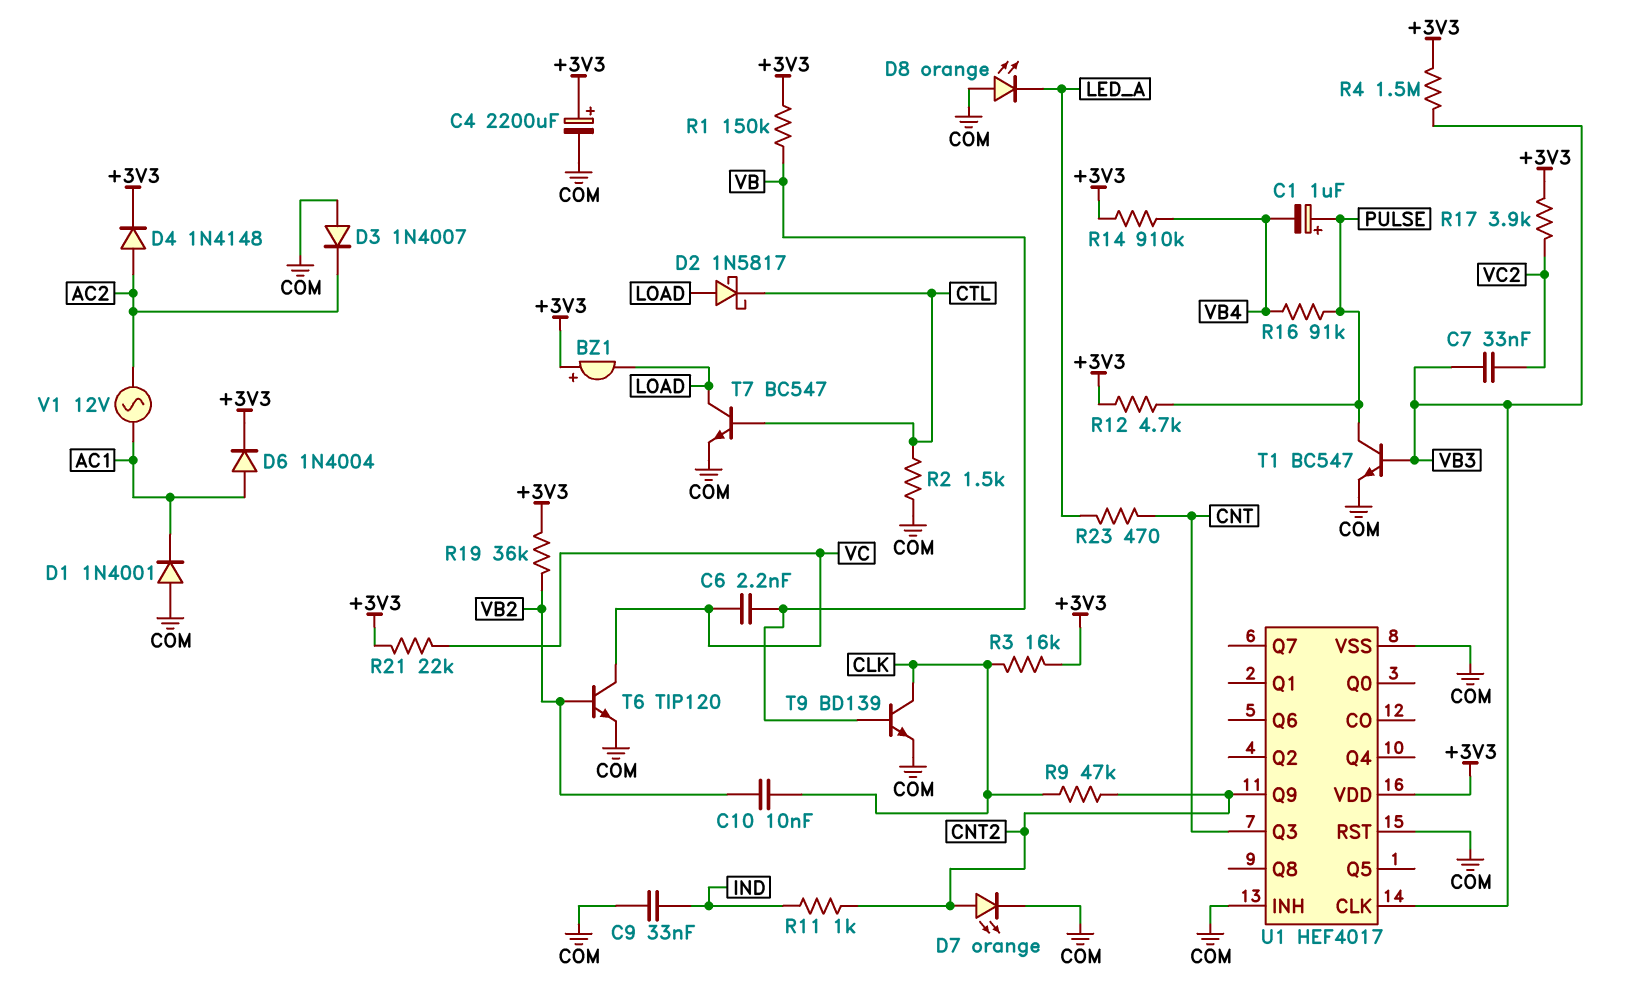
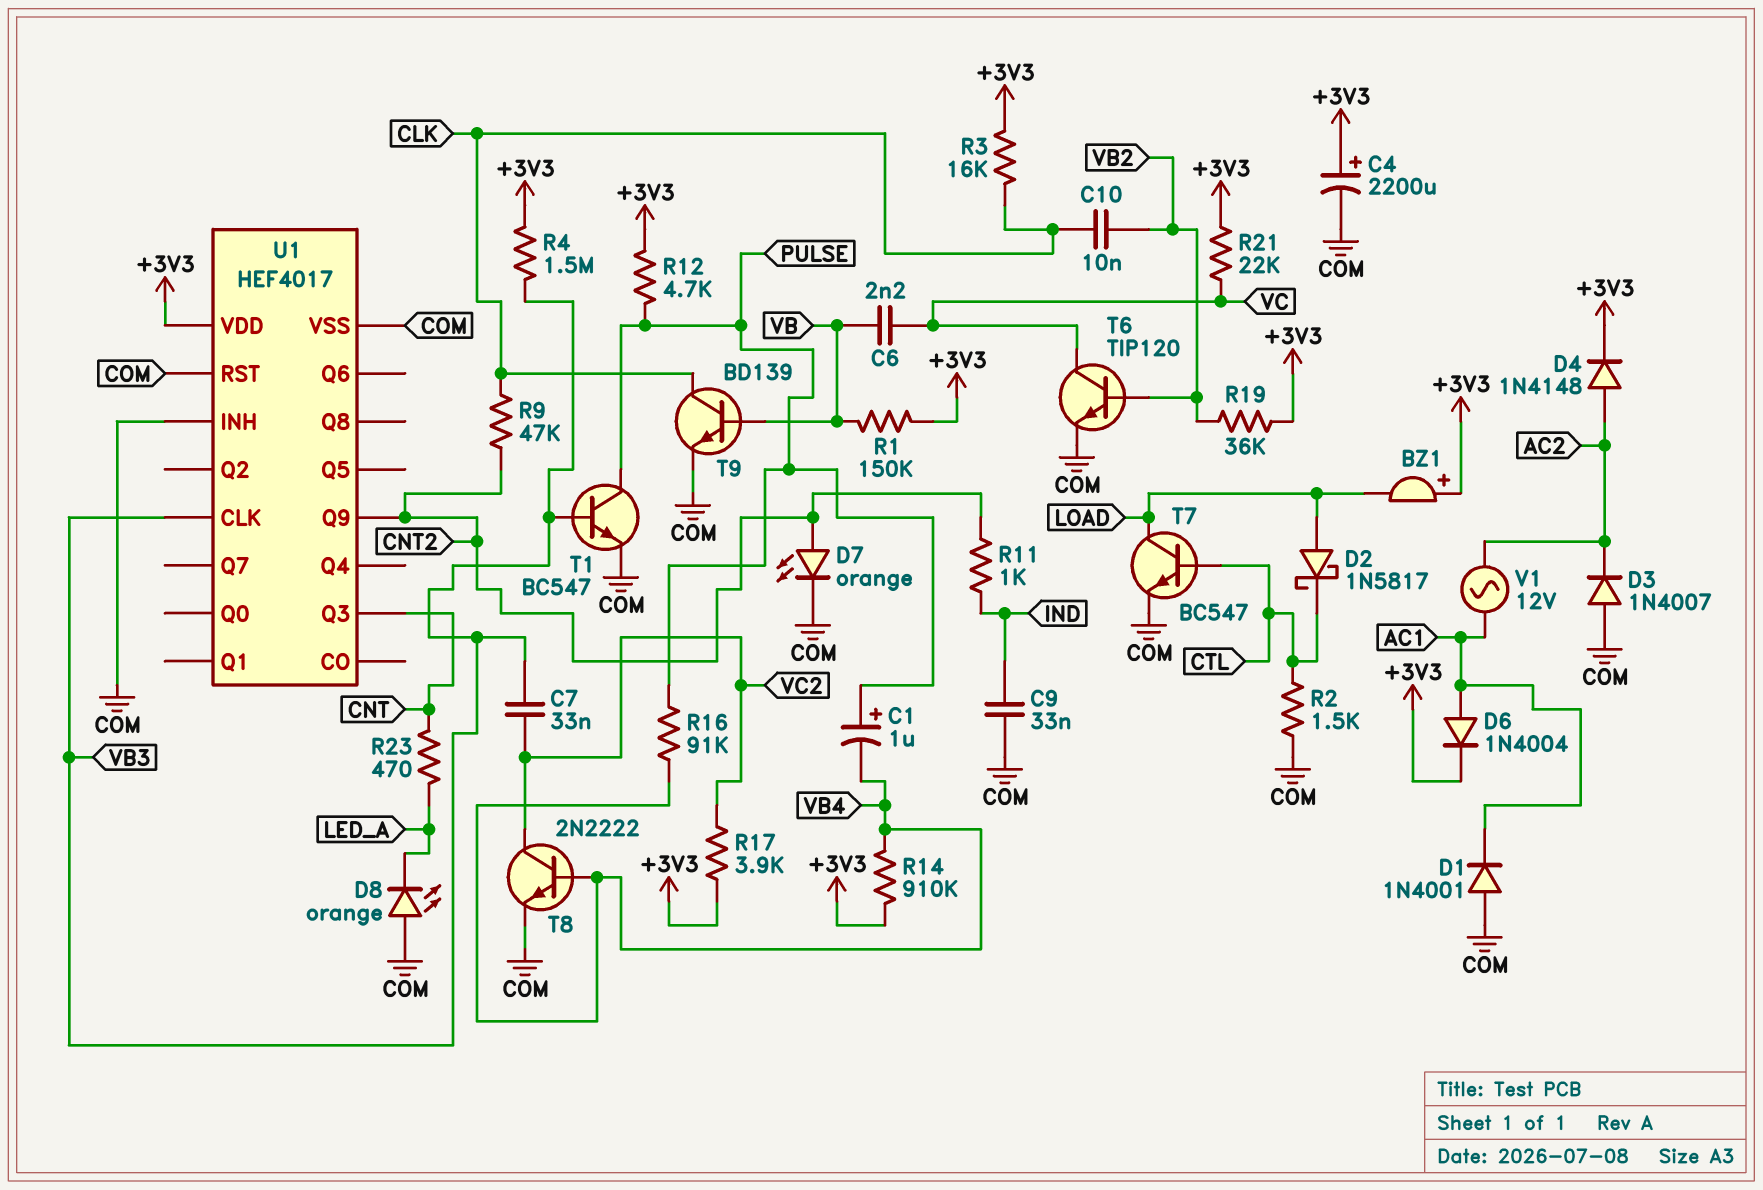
T8: none -> NPN 2N2222 (B VB4, C VC2, E COM)

